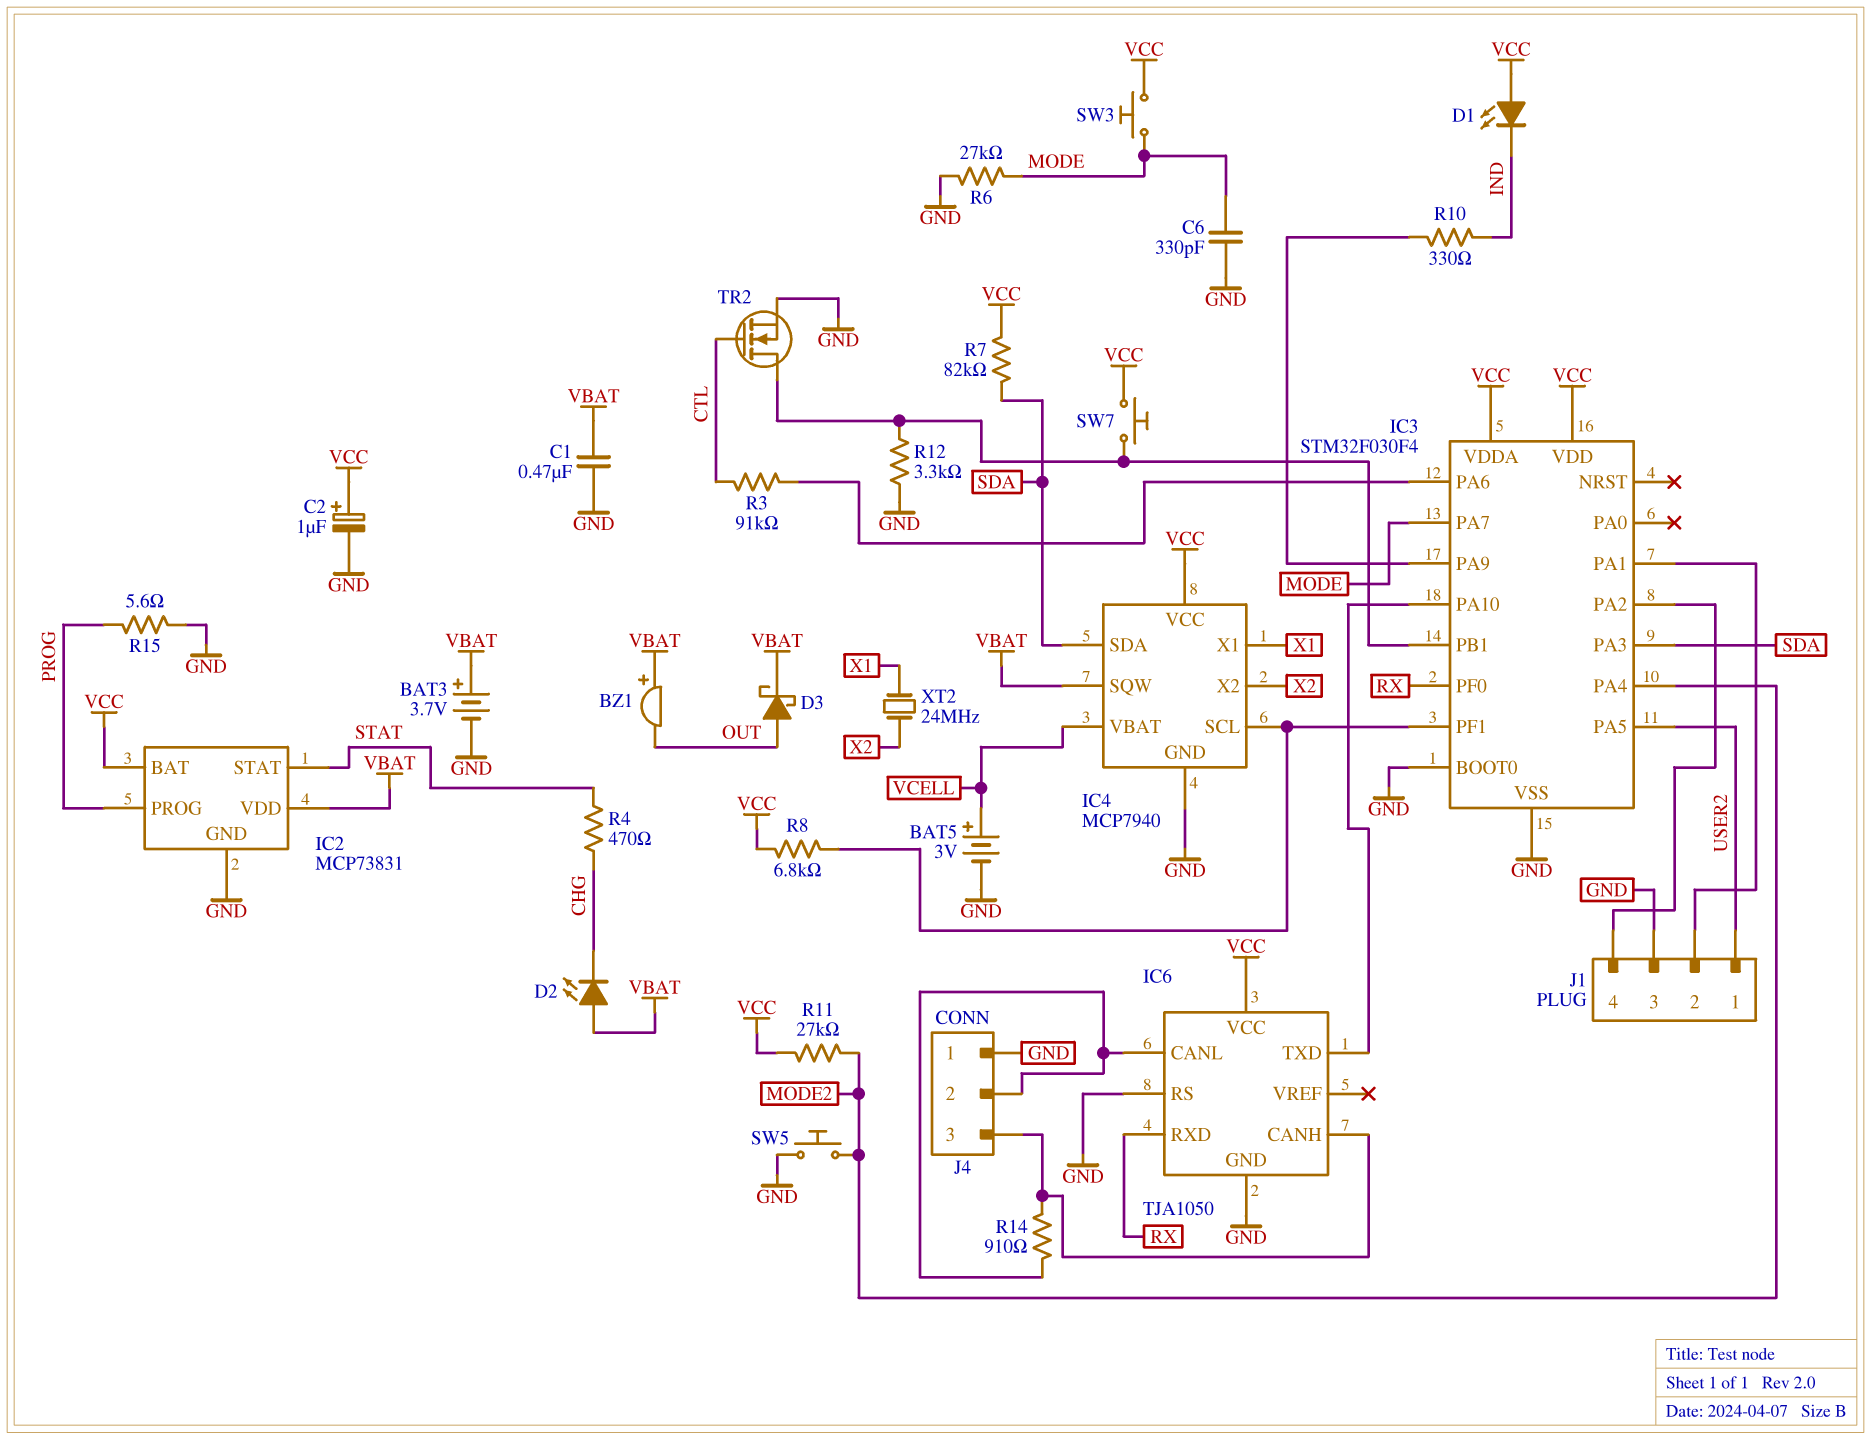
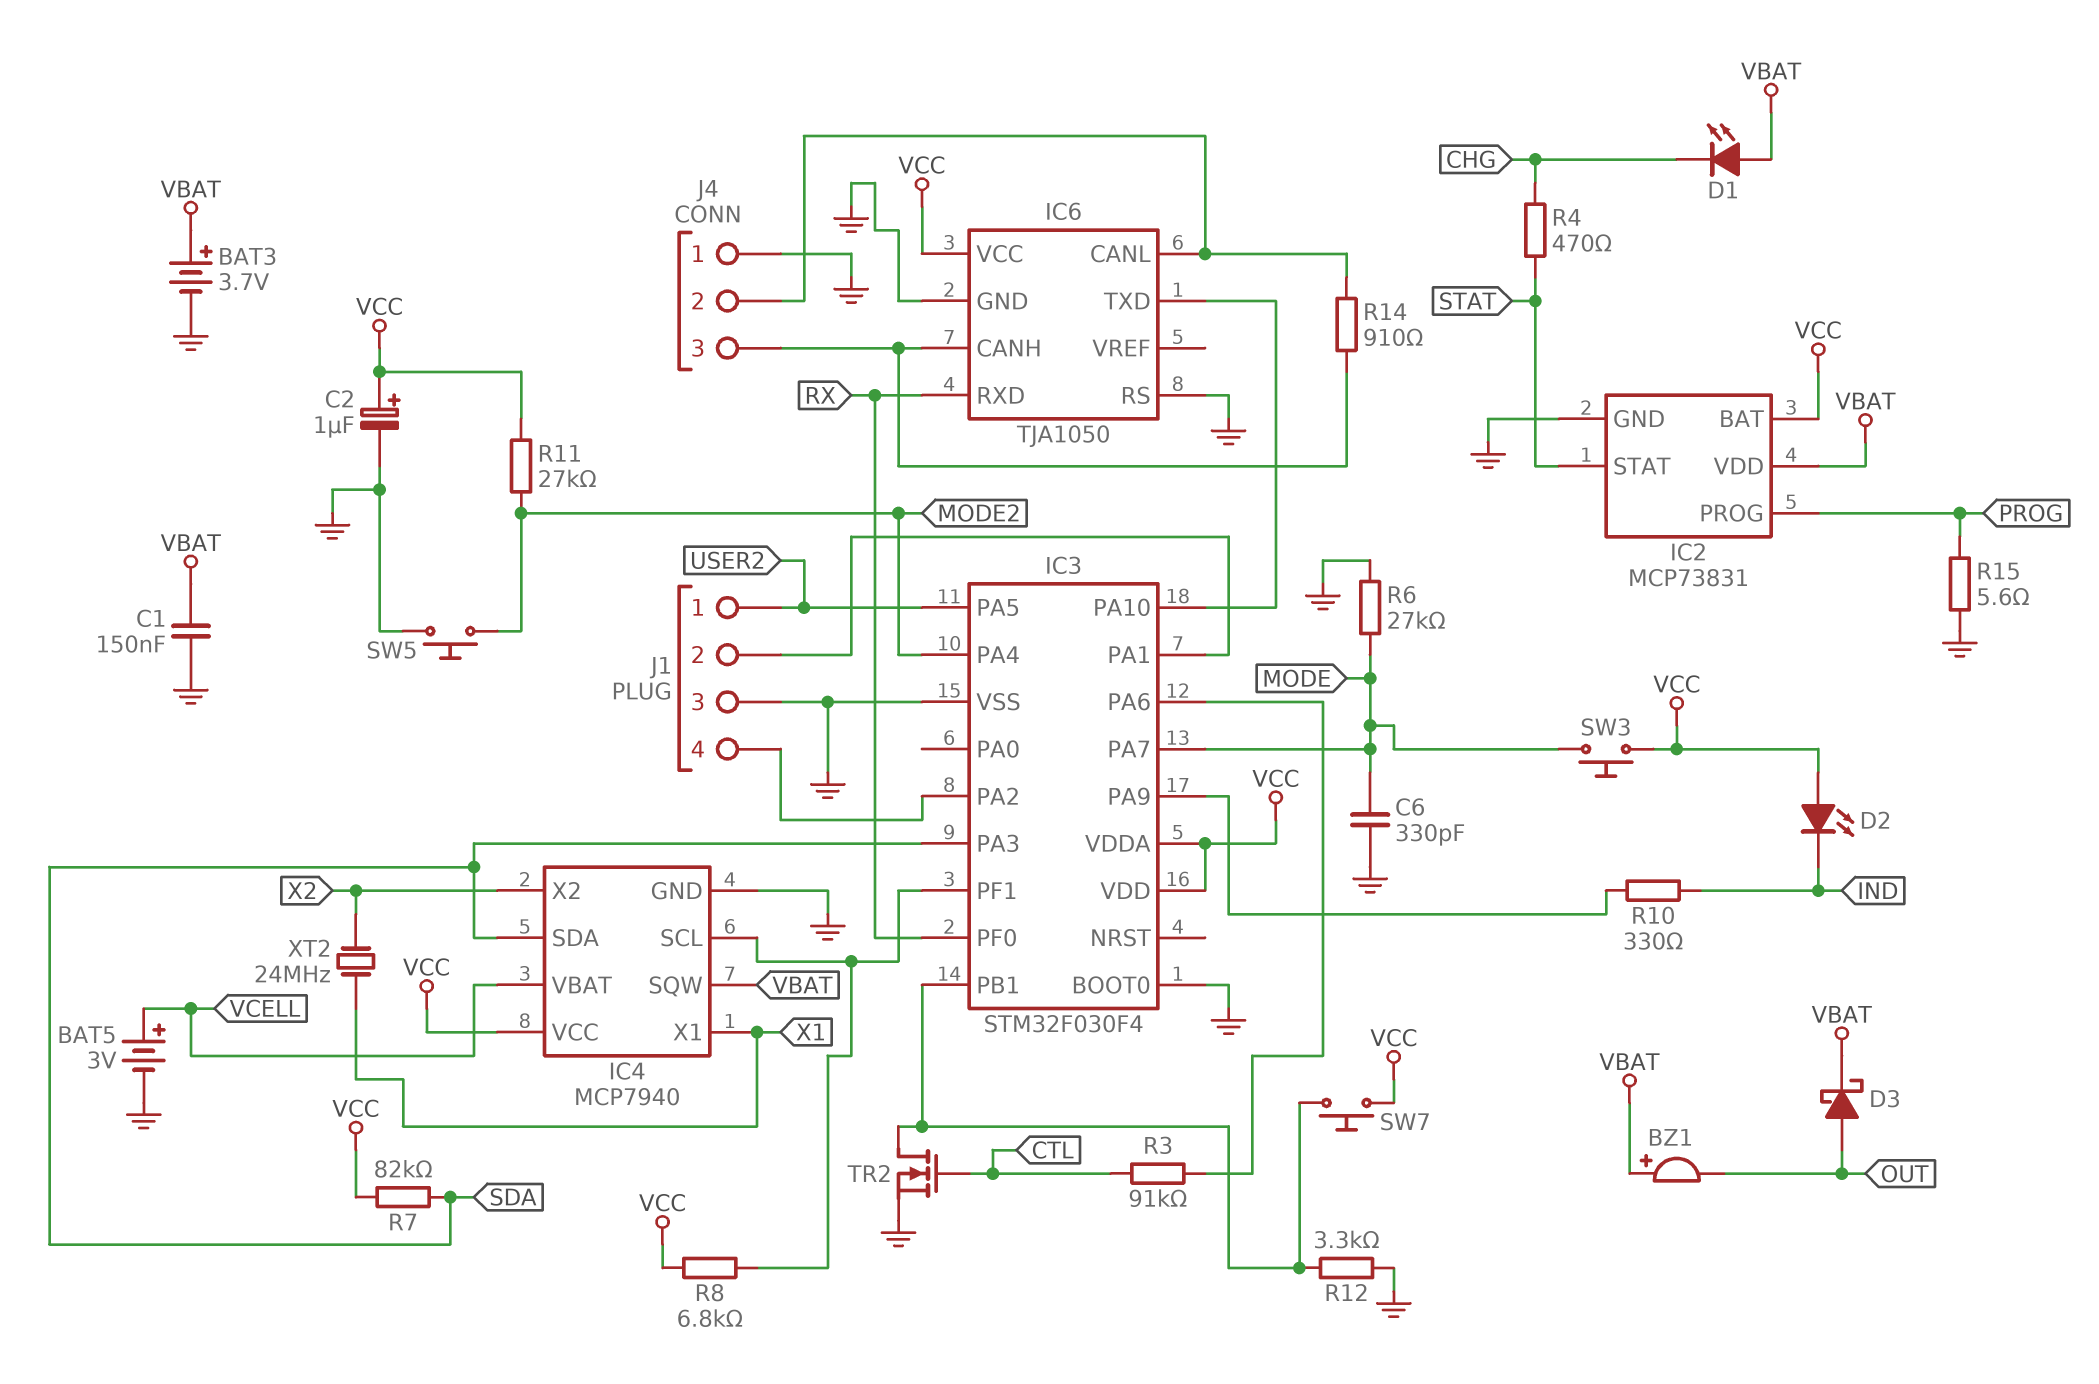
C1: 470nF (GND, VBAT) -> 150nF (GND, VBAT)
D1: LED (A VCC, K IND) -> LED (A VBAT, K CHG)
D2: LED (A VBAT, K CHG) -> LED (A VCC, K IND)

